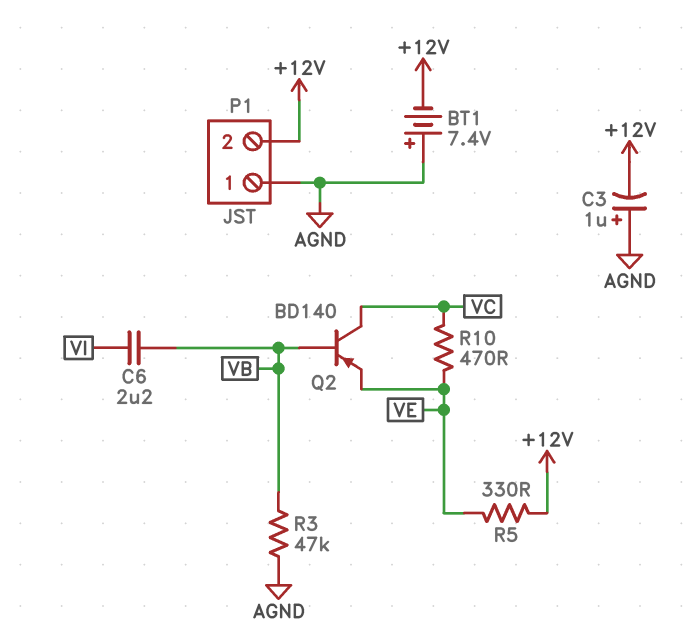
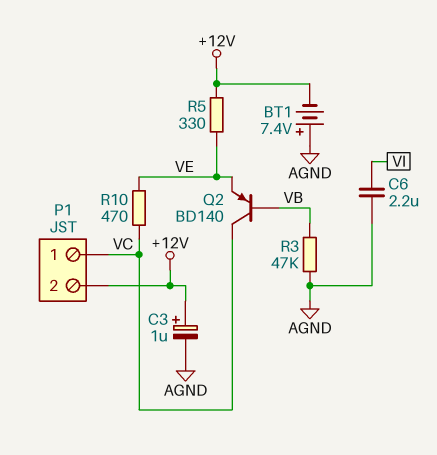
C3: 1uF (plus AGND, minus +12V) -> 1uF (plus +12V, minus AGND)
C6: 2.2uF (VB, VI) -> 2.2uF (AGND, VI)
P1 pin 1: AGND -> VC

